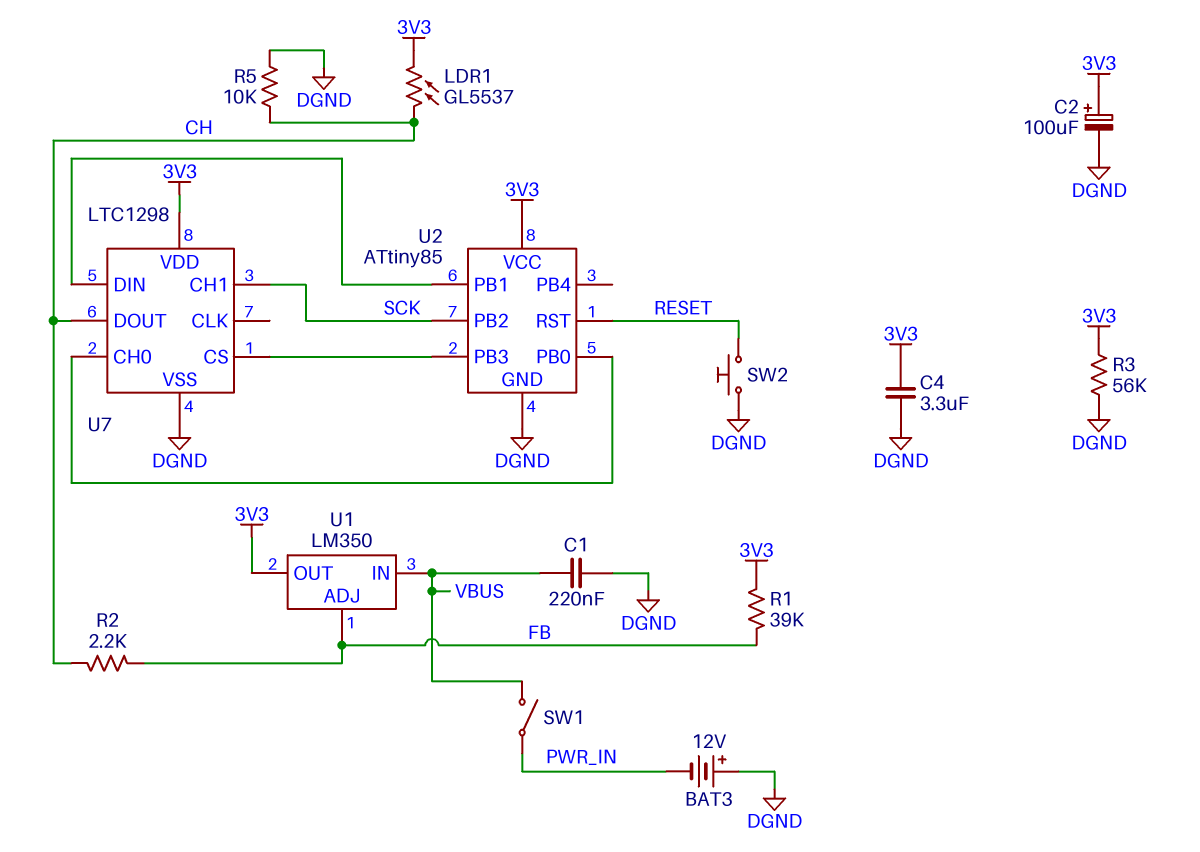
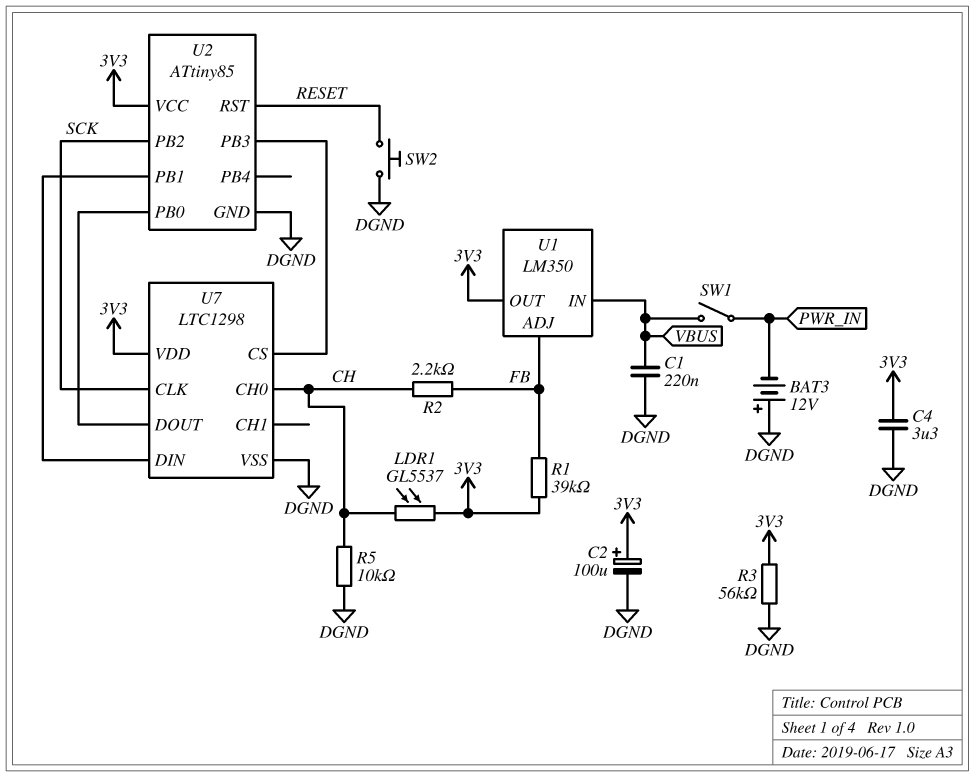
U7 pin CH0: U2/PB0 -> CH
U7 pin CH1: SCK -> none
U7 pin CLK: none -> SCK
U7 pin DOUT: CH -> U2/PB0

